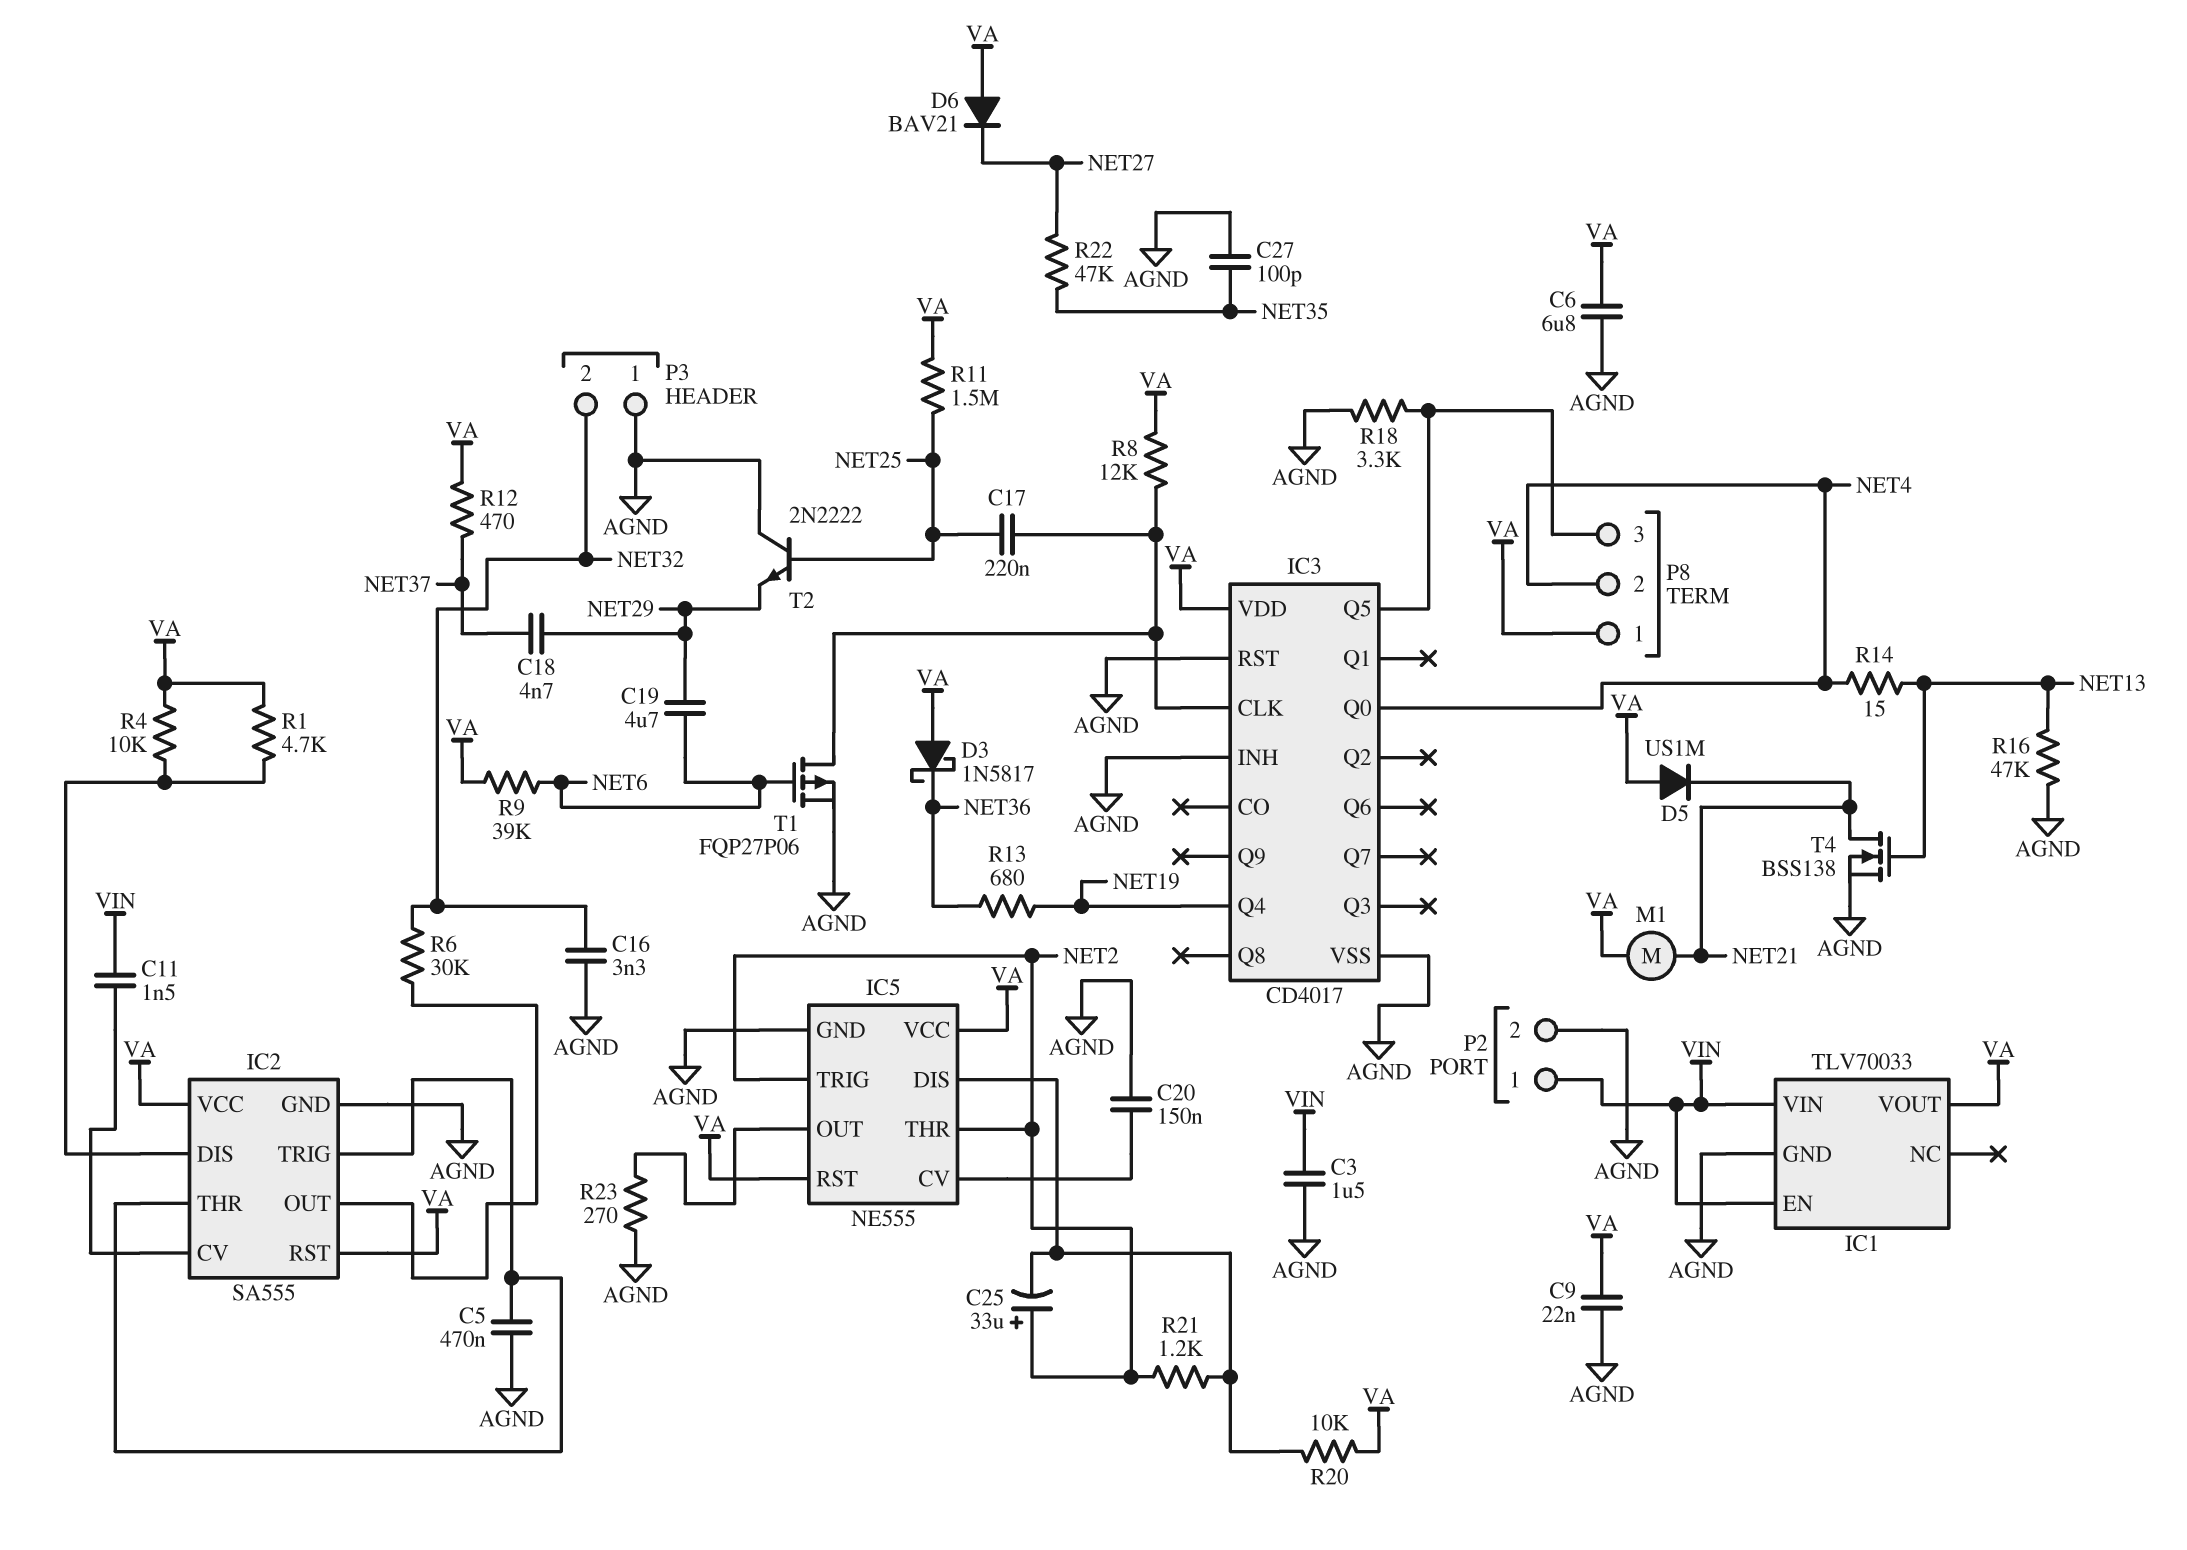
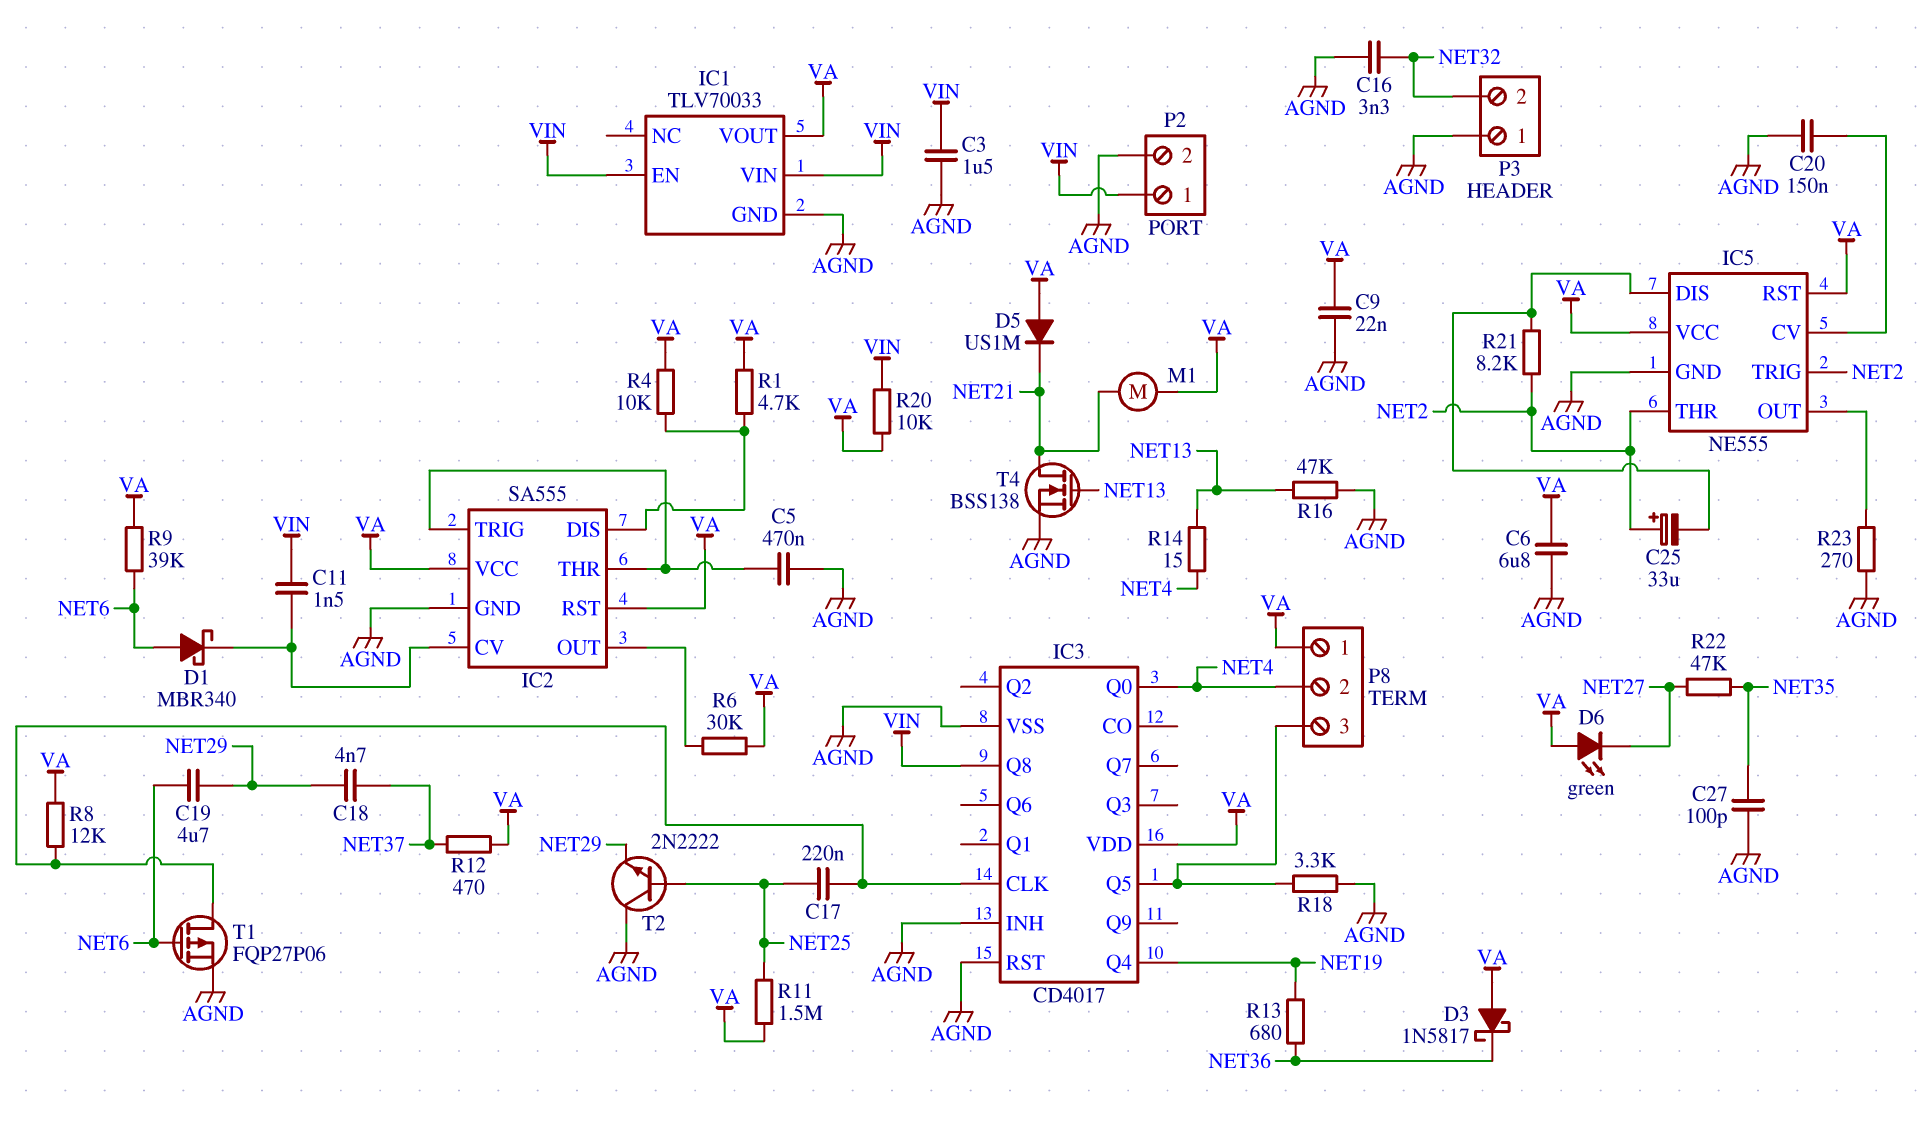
D1: none -> schottky MBR340 (A NET6, K IC2/CV)
D6: diode BAV21 (A VA, K NET27) -> LED green (A VA, K NET27)
IC3 pin Q8: none -> VIN
R6: 30k (IC2/OUT, NET32) -> 30k (IC2/OUT, VA)
R20: 10k (IC5/DIS, VA) -> 10k (VA, VIN)
R21: 1.2k (IC5/DIS, NET2) -> 8.2k (IC5/DIS, NET2)

